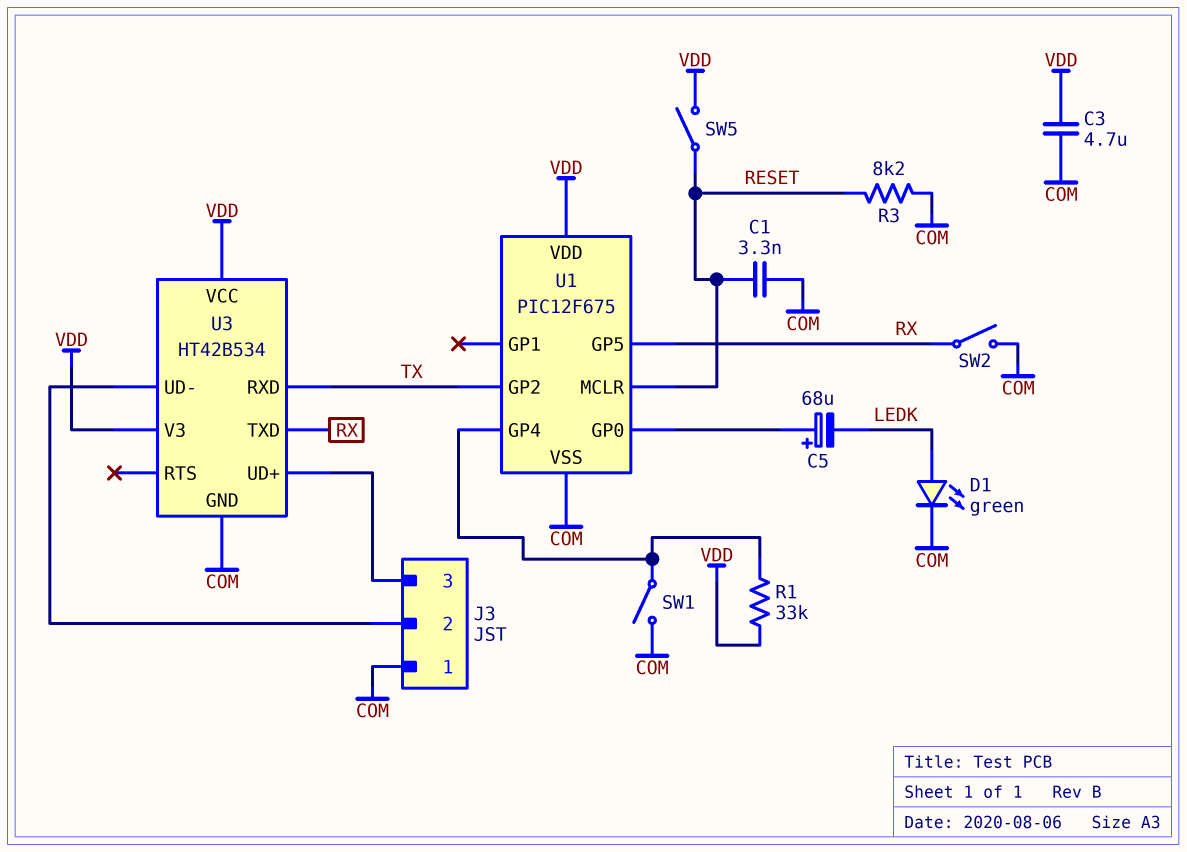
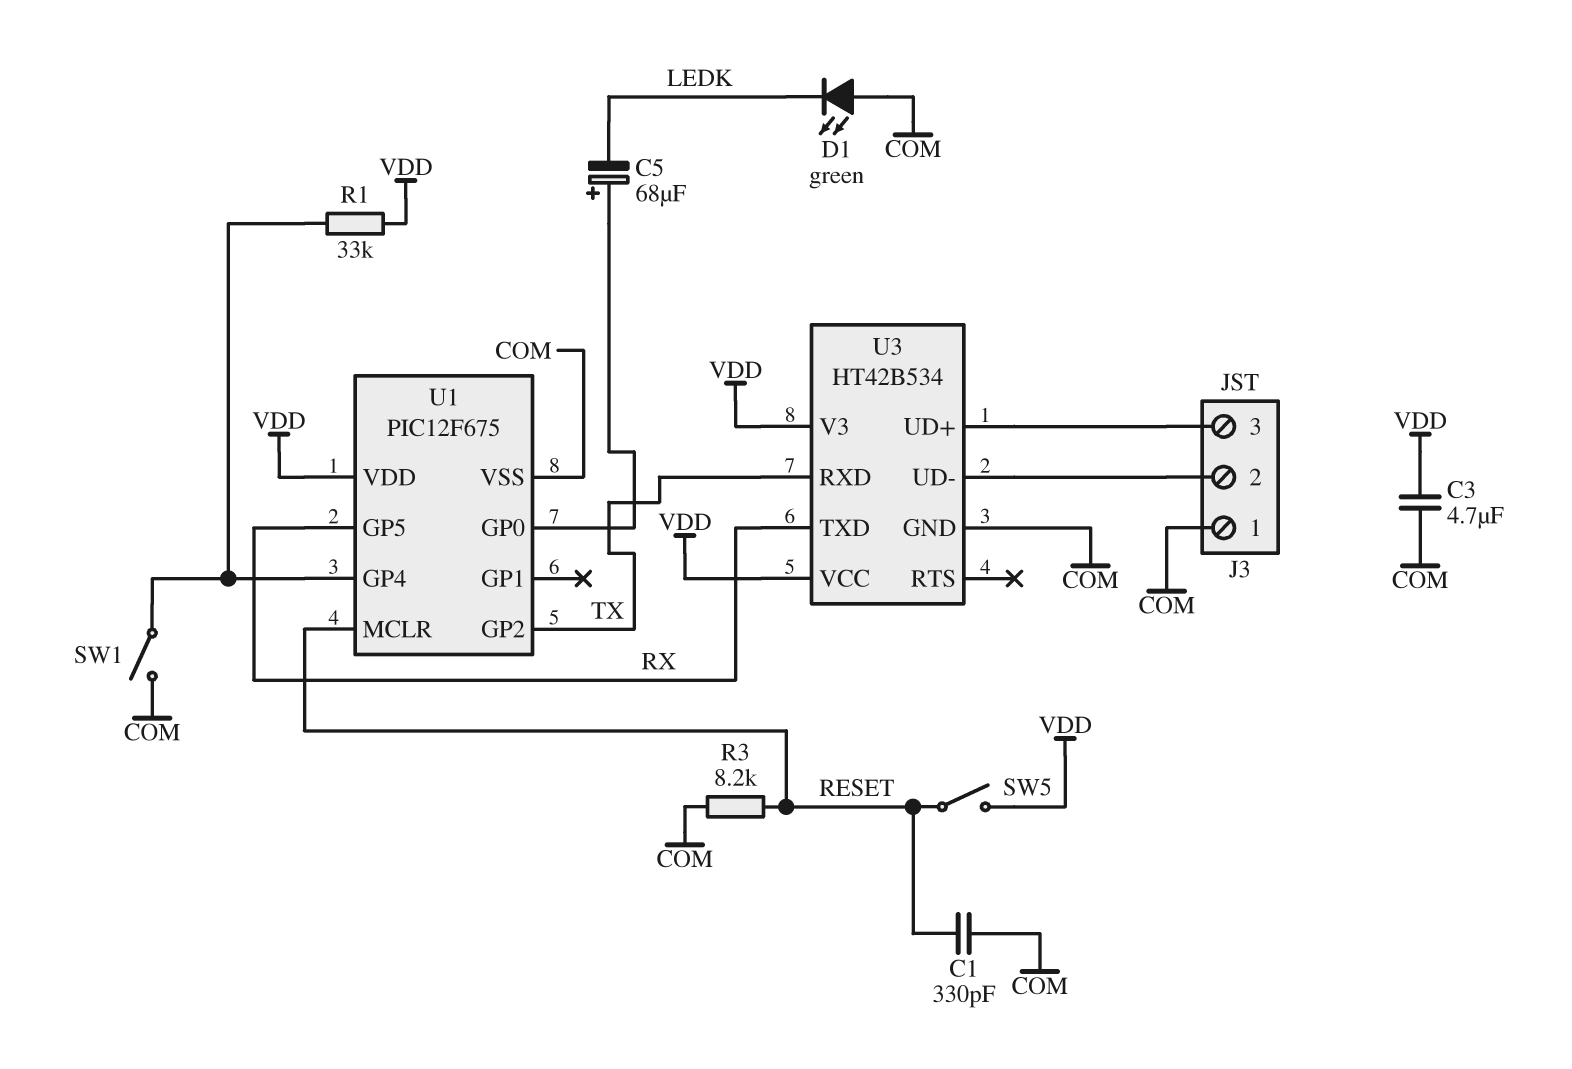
C1: 3.3nF (COM, RESET) -> 330pF (COM, RESET)
D1: LED green (A LEDK, K COM) -> LED green (A COM, K LEDK)
SW2: switch (COM, RX) -> none

